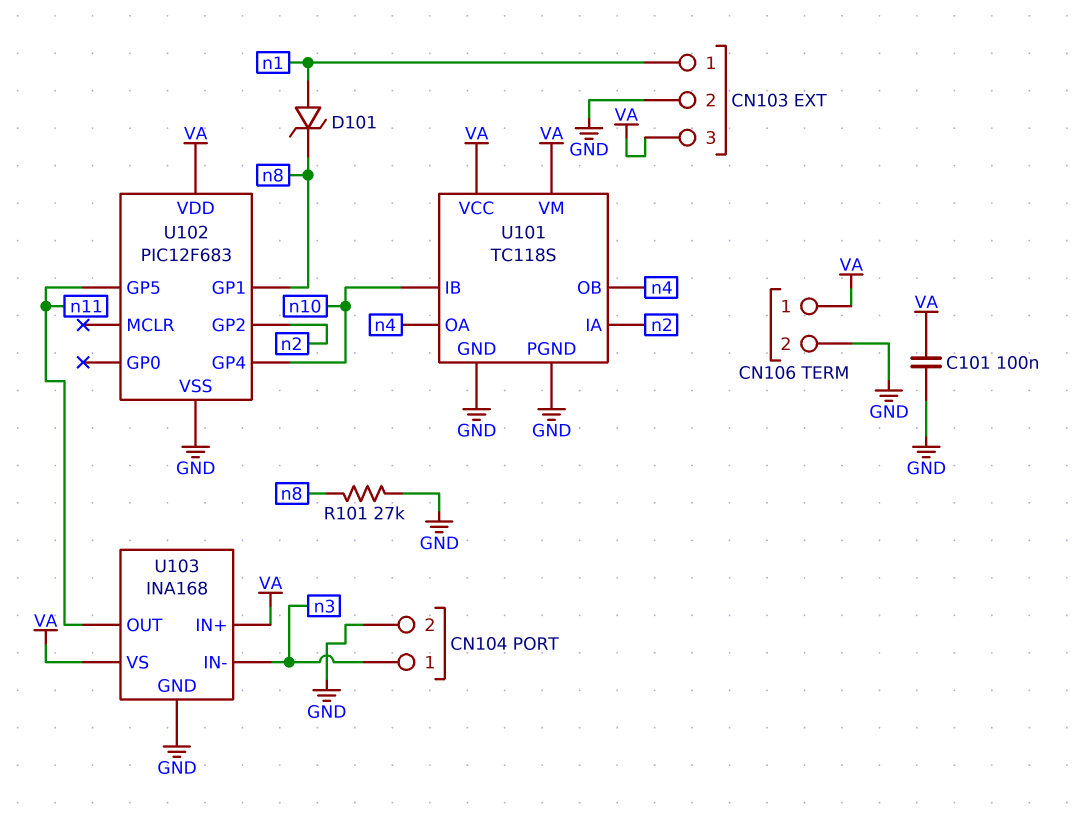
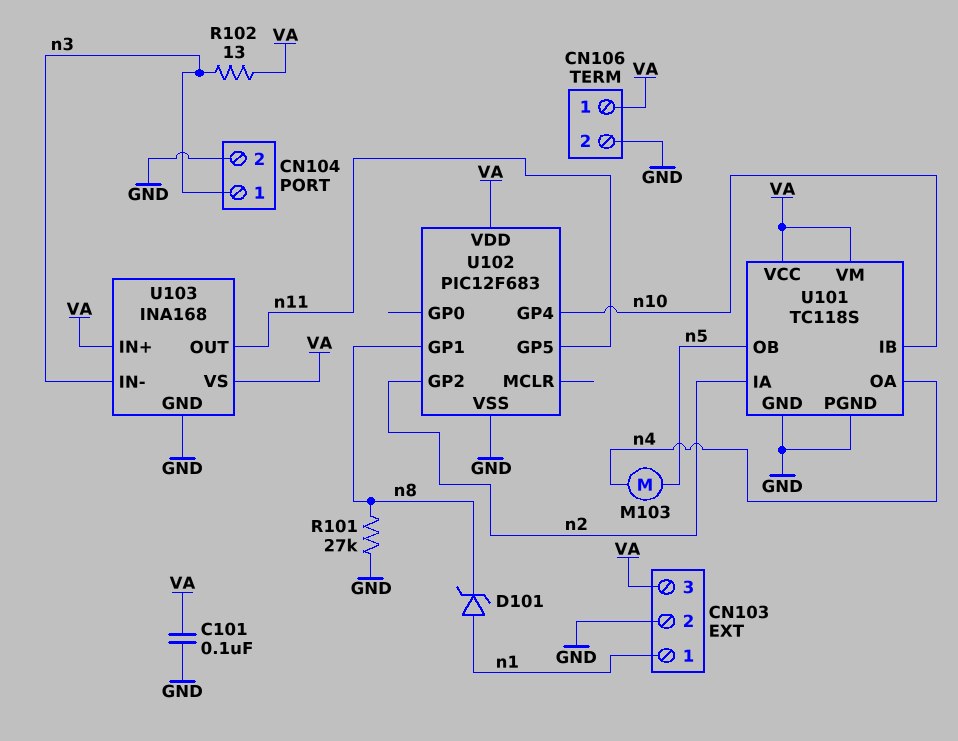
M103: none -> motor (n4, n5)
R102: none -> 13 (VA, n3)
U101 pin OB: n4 -> n5

